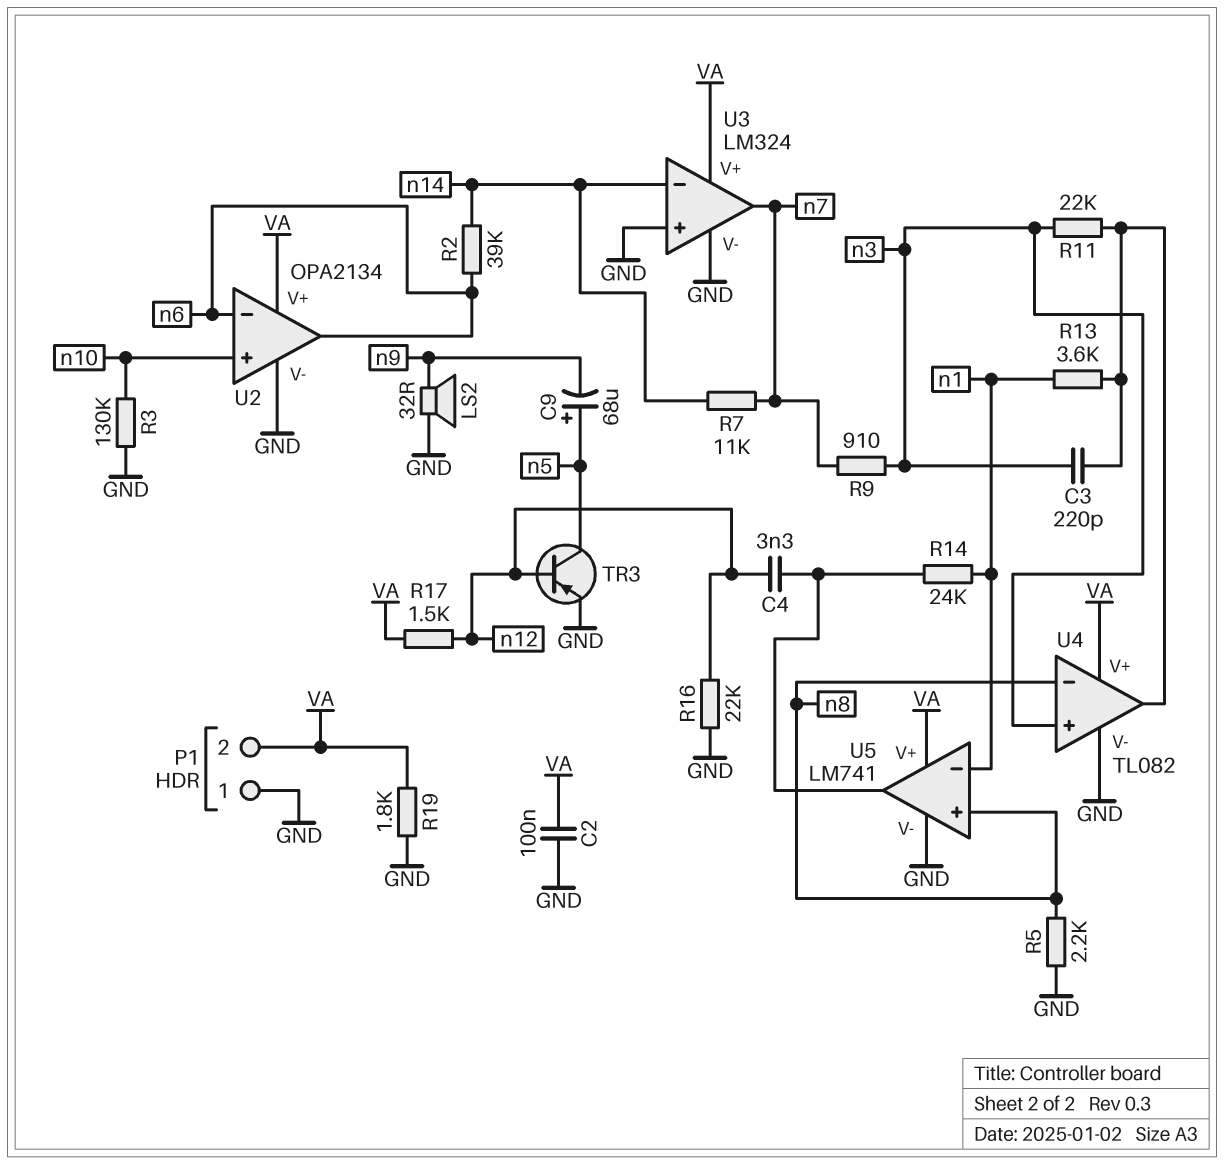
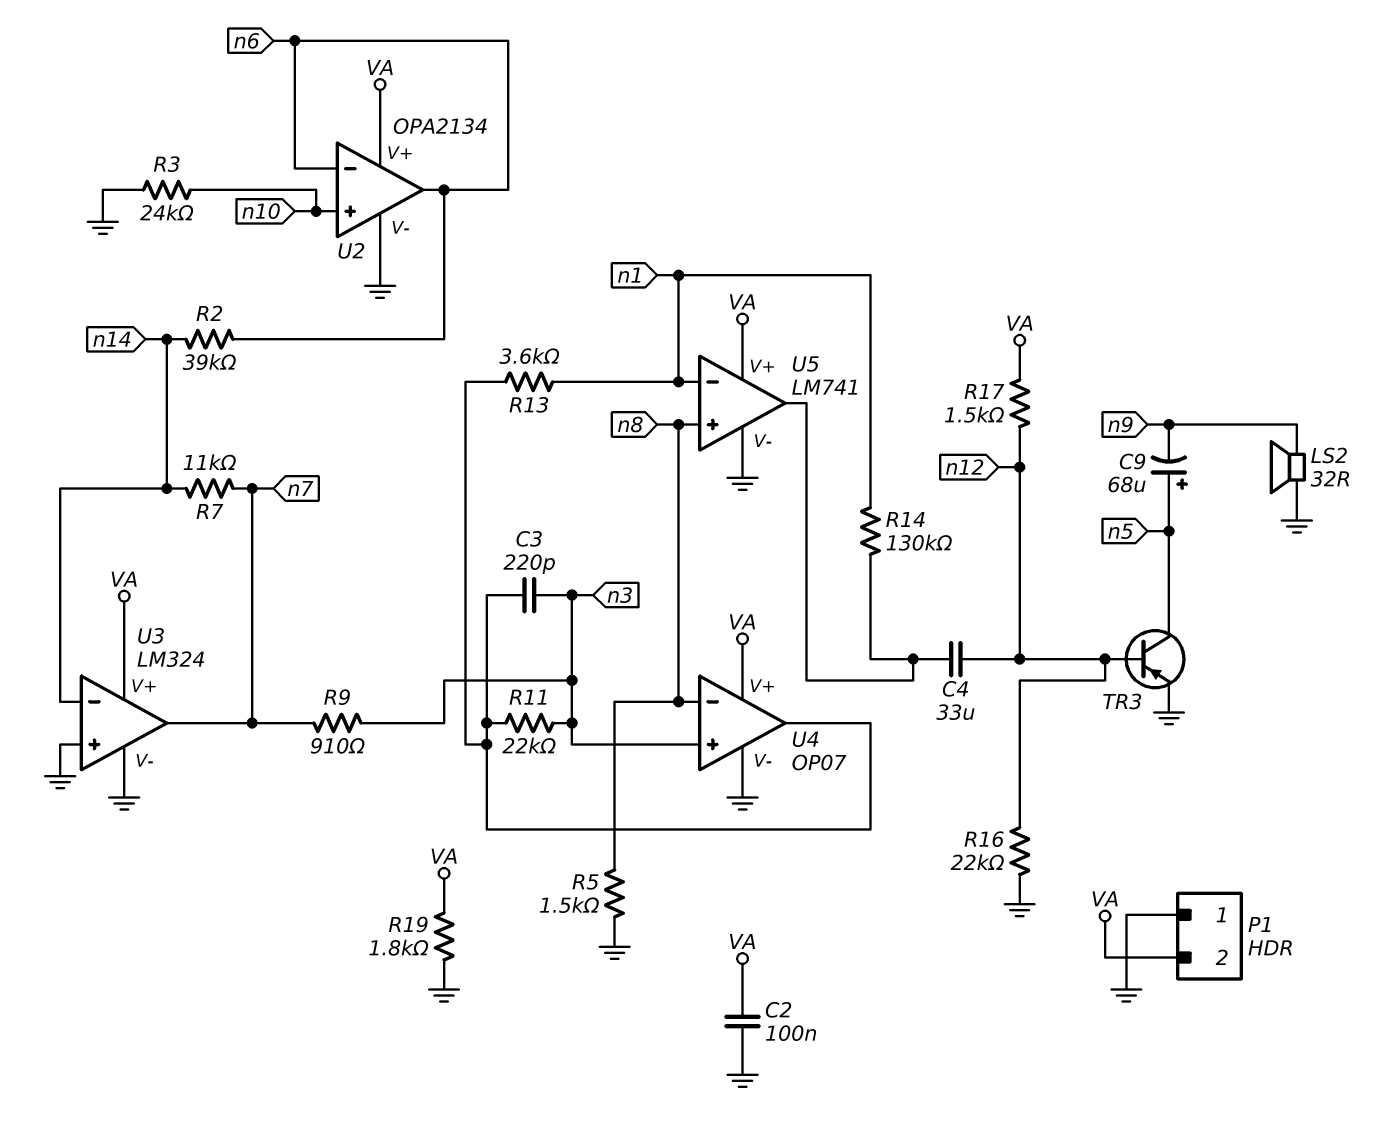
C4: 3.3nF (U5/out, n12) -> 33uF (U5/out, n12)
R3: 130k (GND, n10) -> 24k (GND, n10)
R5: 2.2k (GND, n8) -> 1.5k (GND, n8)
R14: 24k (U5/out, n1) -> 130k (U5/out, n1)
U4: TL082 -> OP07

